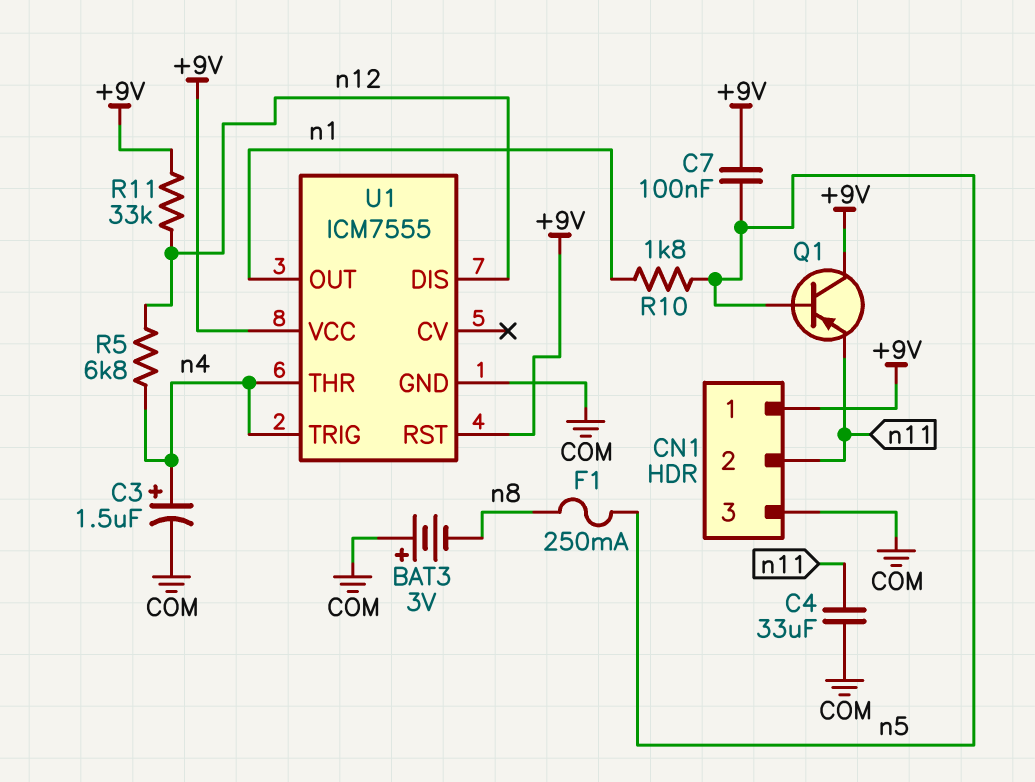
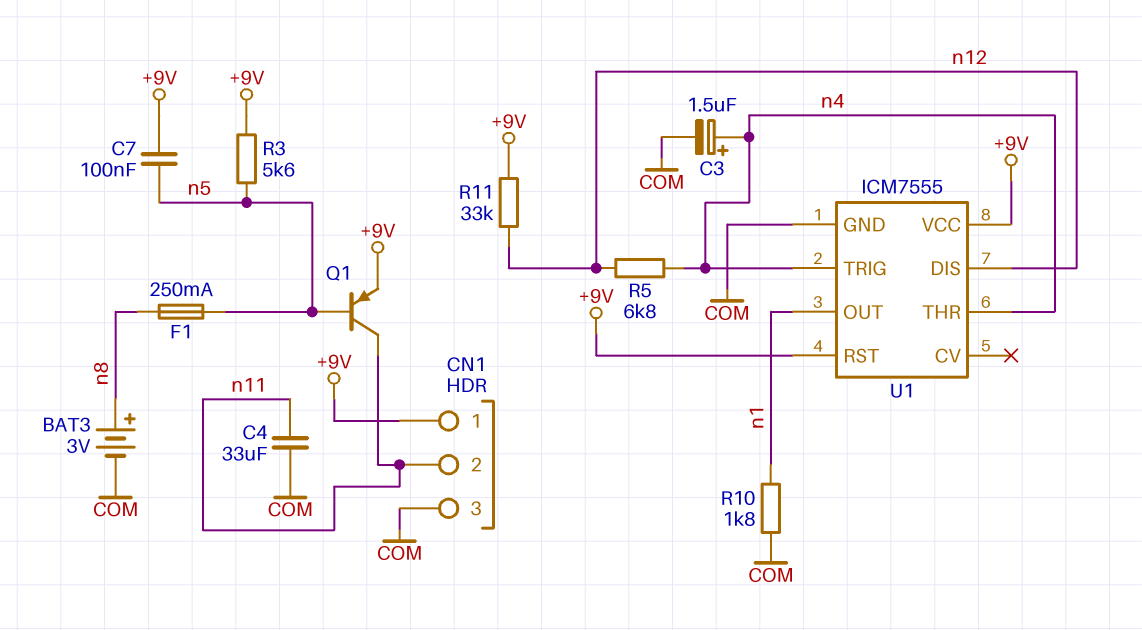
BAT3: 3V (plus COM, minus n8) -> 3V (plus n8, minus COM)
Q1: PNP (B n5, C +9V, E n11) -> PNP (B n5, C n11, E +9V)
R3: none -> 5.6k (+9V, n5)
R10: 1.8k (n1, n5) -> 1.8k (COM, n1)

